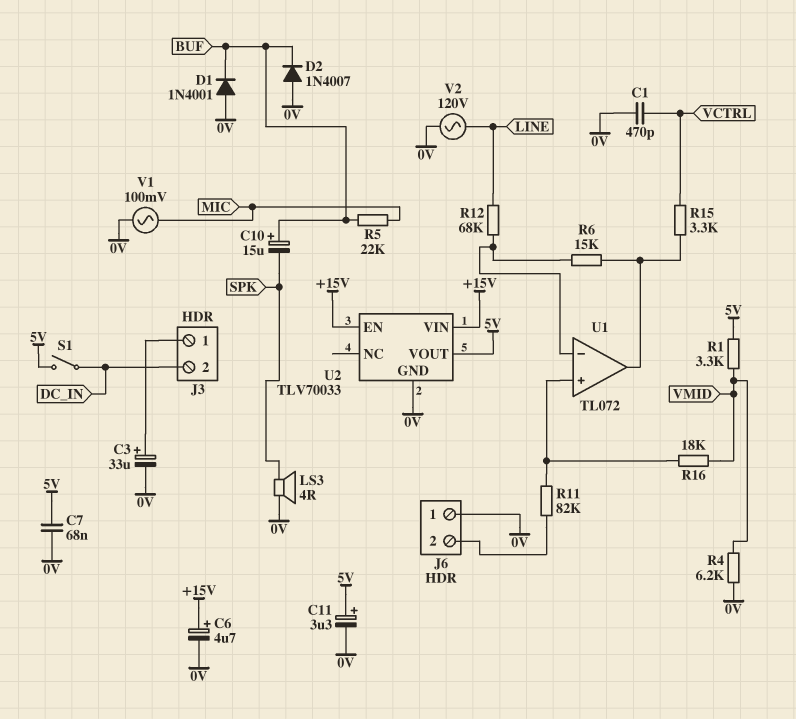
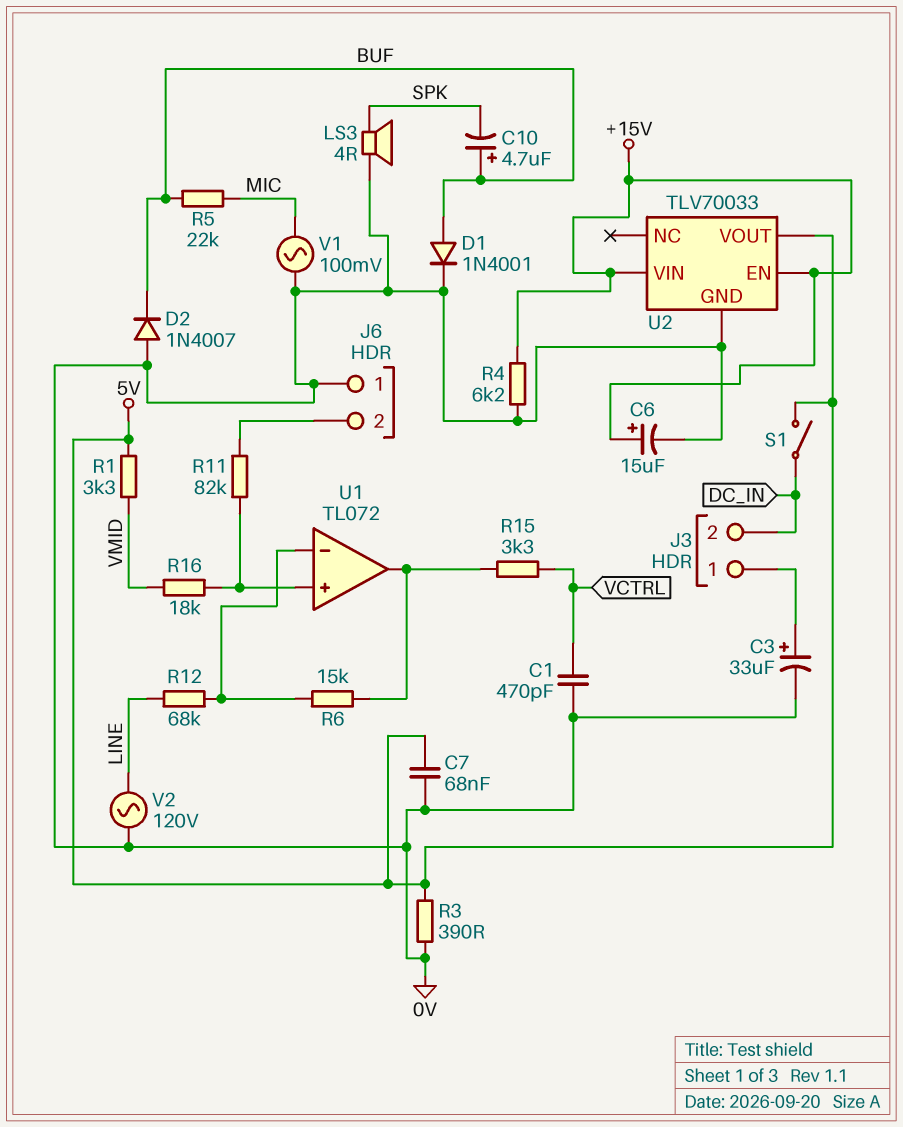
C6: 4.7uF (plus +15V, minus 0V) -> 15uF (plus +15V, minus 0V)
C10: 15uF (plus BUF, minus SPK) -> 4.7uF (plus BUF, minus SPK)
C11: 3.3uF (plus 5V, minus 0V) -> none
D1: diode 1N4001 (A 0V, K BUF) -> diode 1N4001 (A BUF, K 0V)
R3: none -> 390 (0V, 5V)
R4: 6.2k (0V, VMID) -> 6.2k (+15V, 0V)

